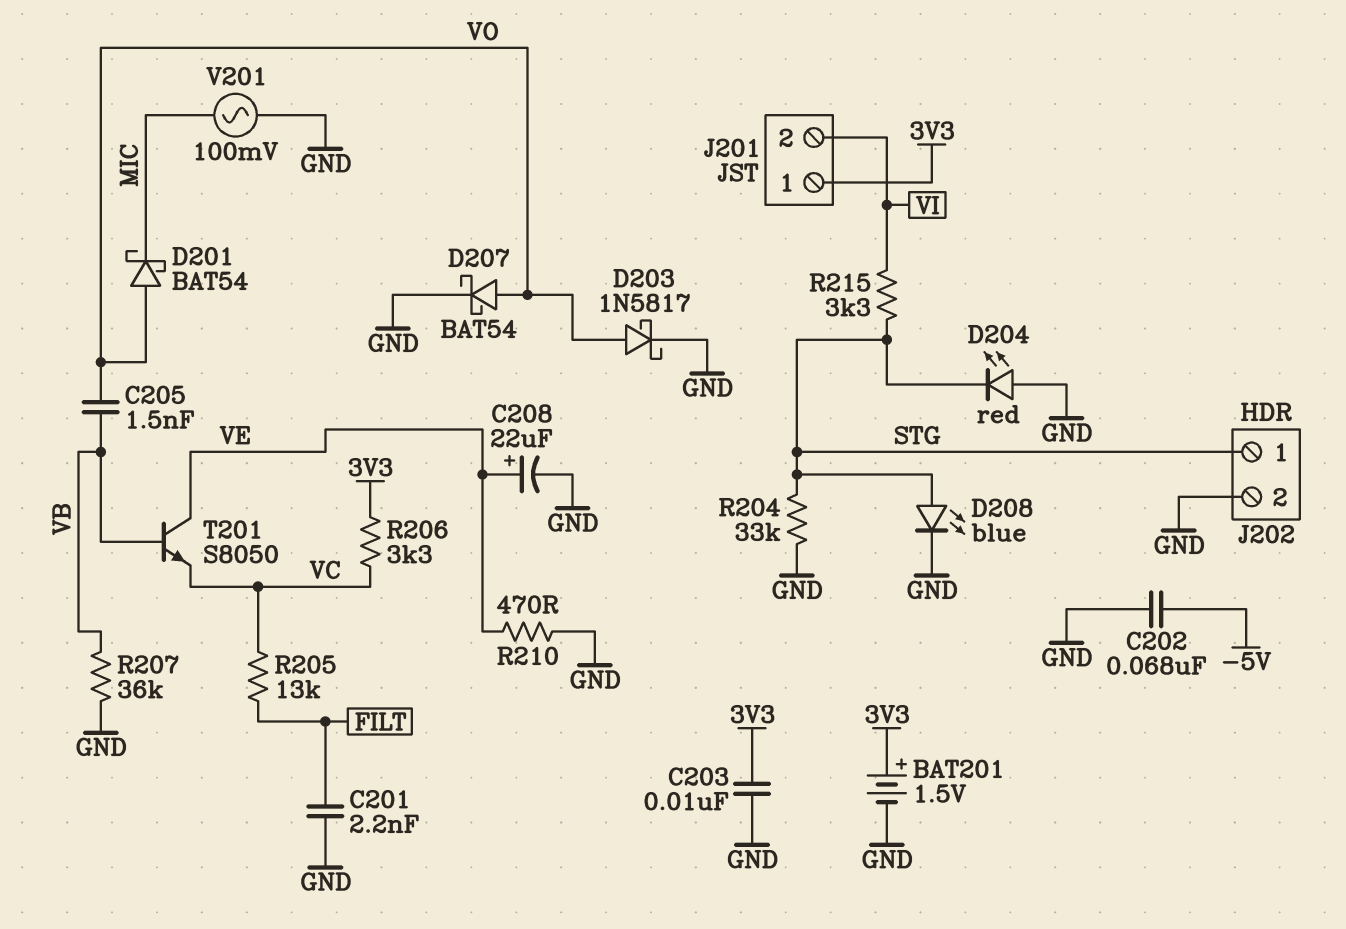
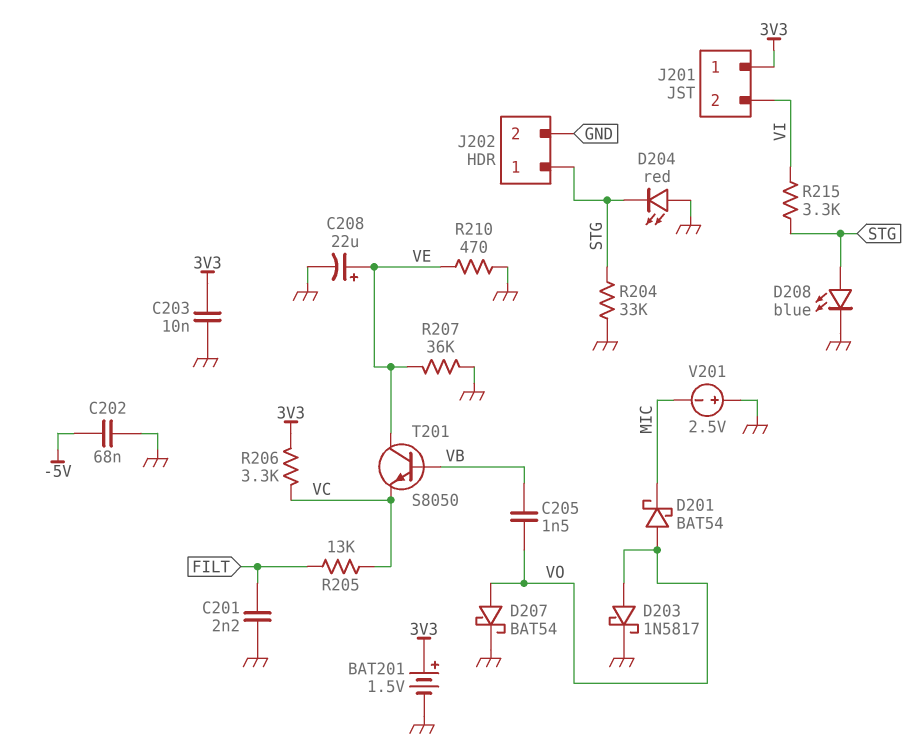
R207: 36k (GND, VB) -> 36k (GND, VE)
V201: AC 100mV (GND, MIC) -> 2.5V (plus GND, minus MIC)

